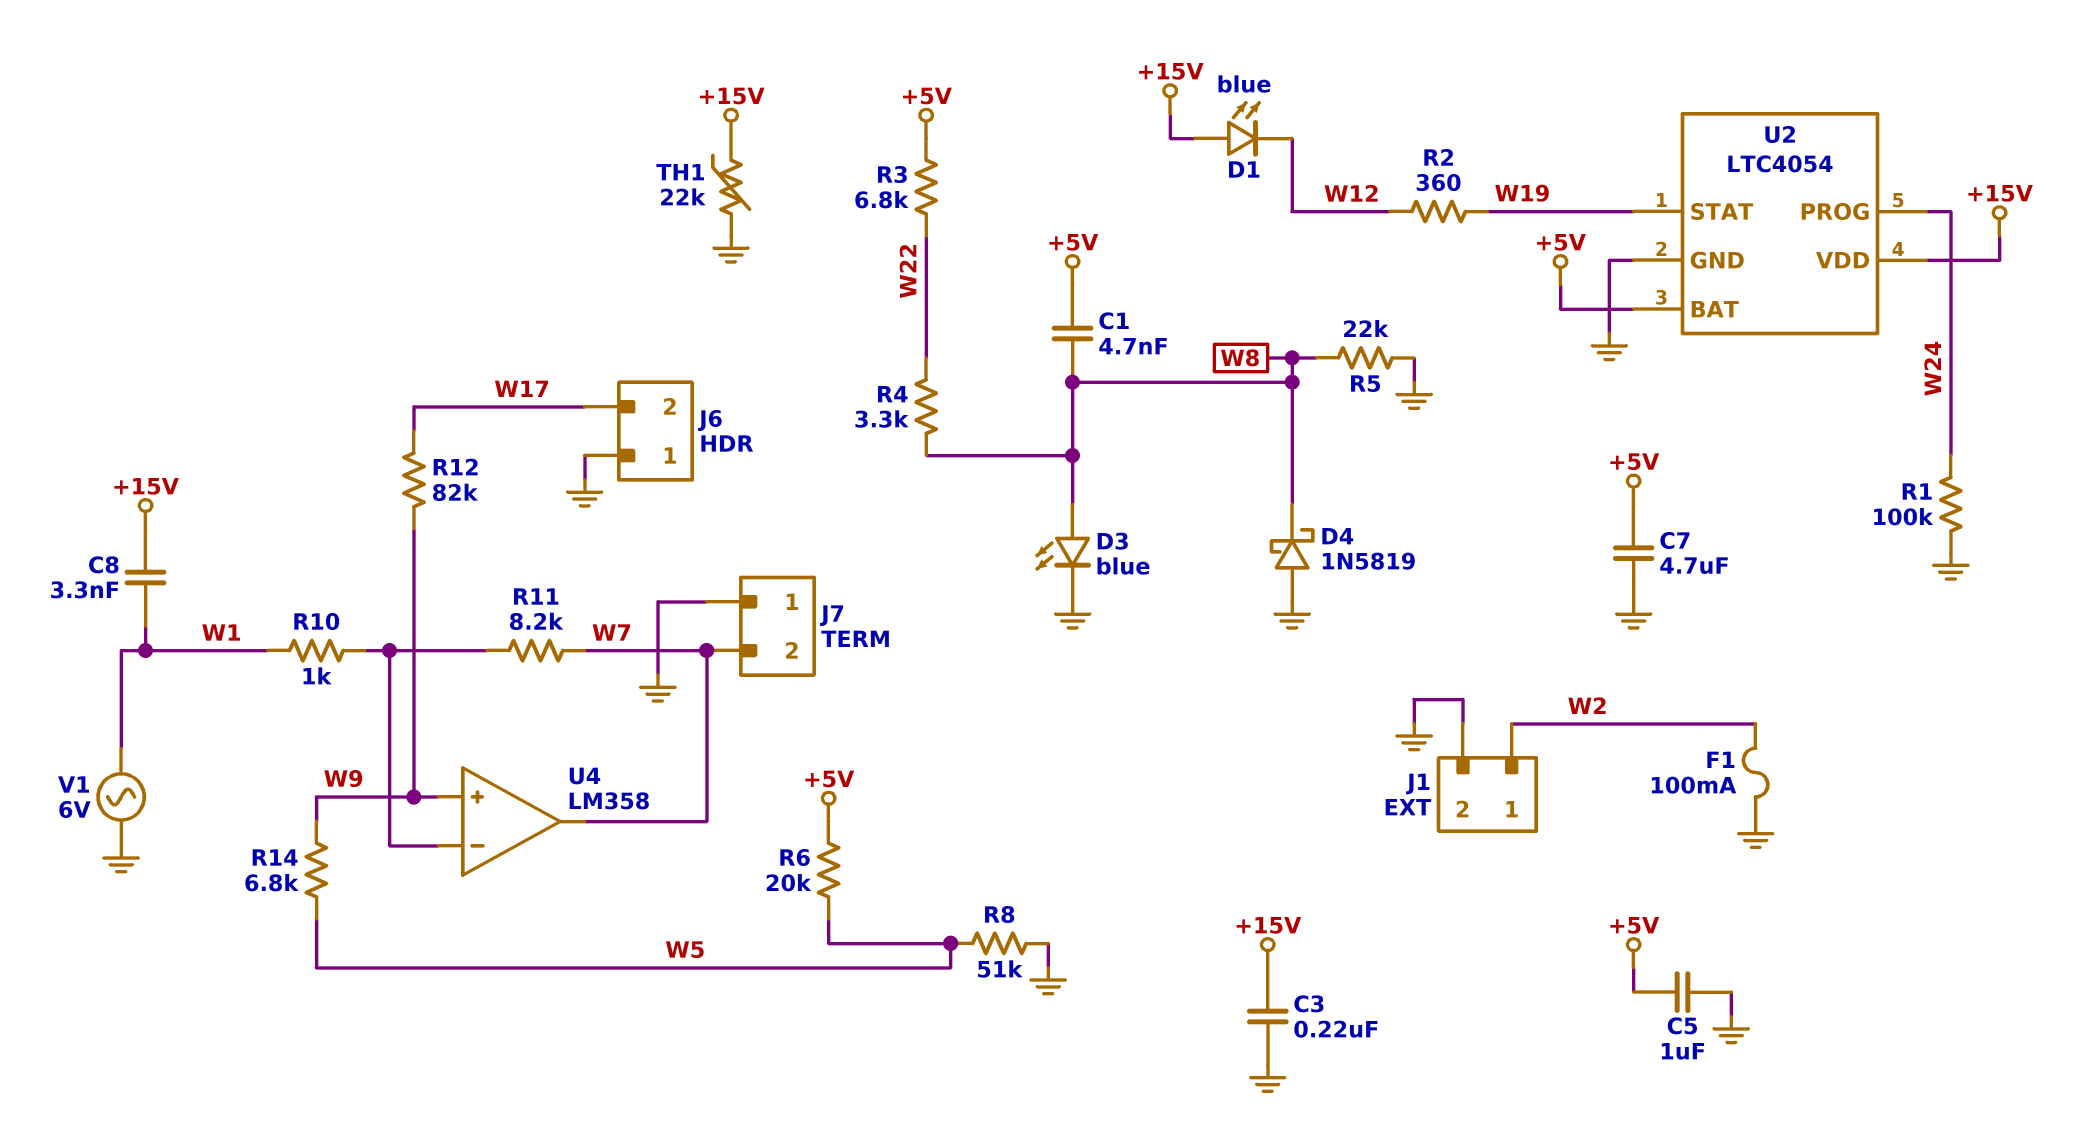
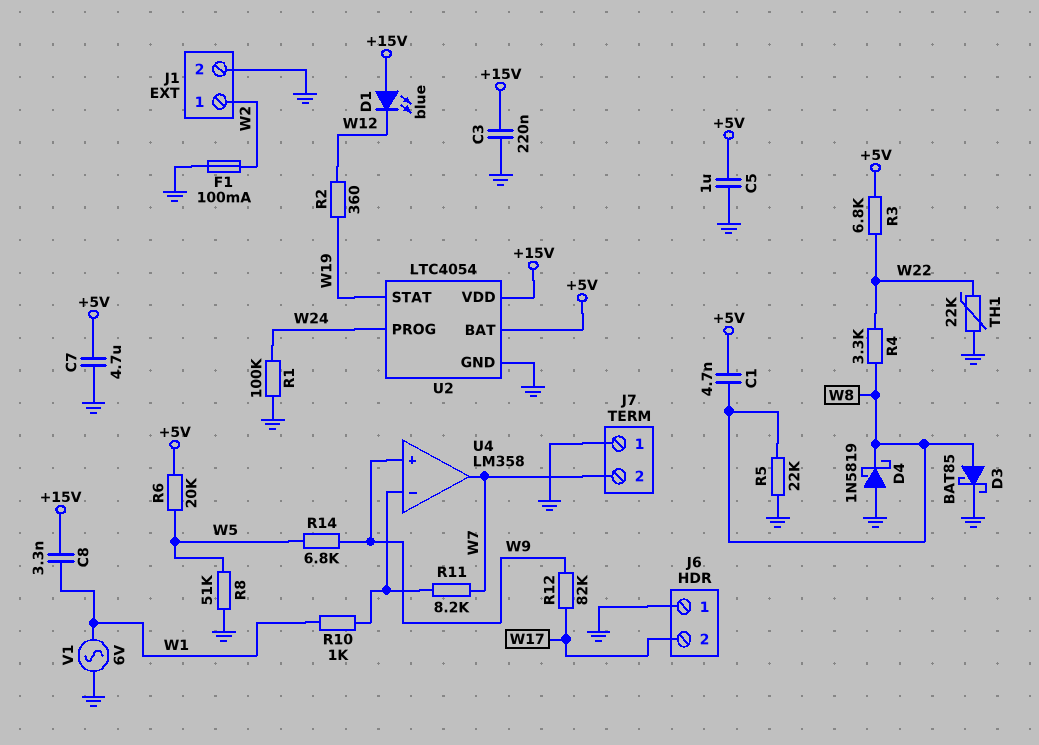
D3: LED blue (A W8, K GND) -> schottky BAT85 (A W8, K GND)
TH1: 22k (+15V, GND) -> 22k (GND, W22)

